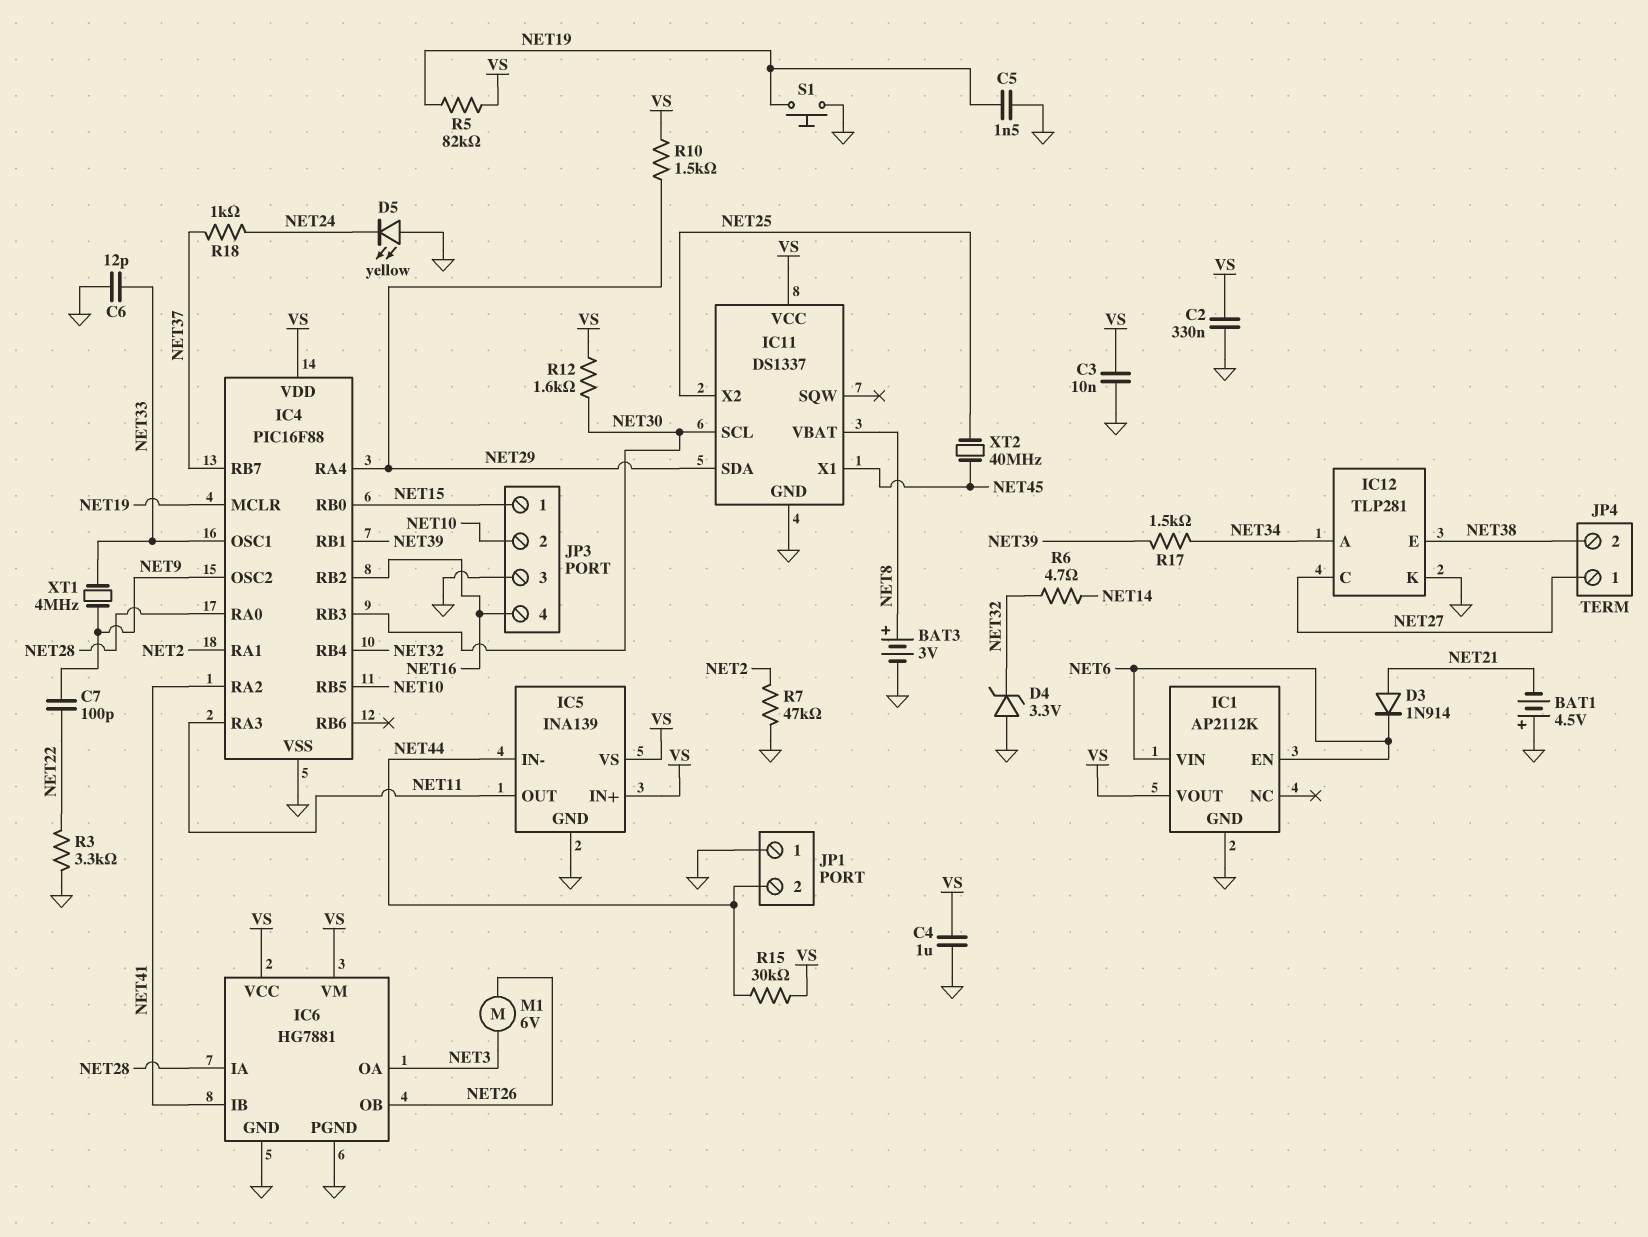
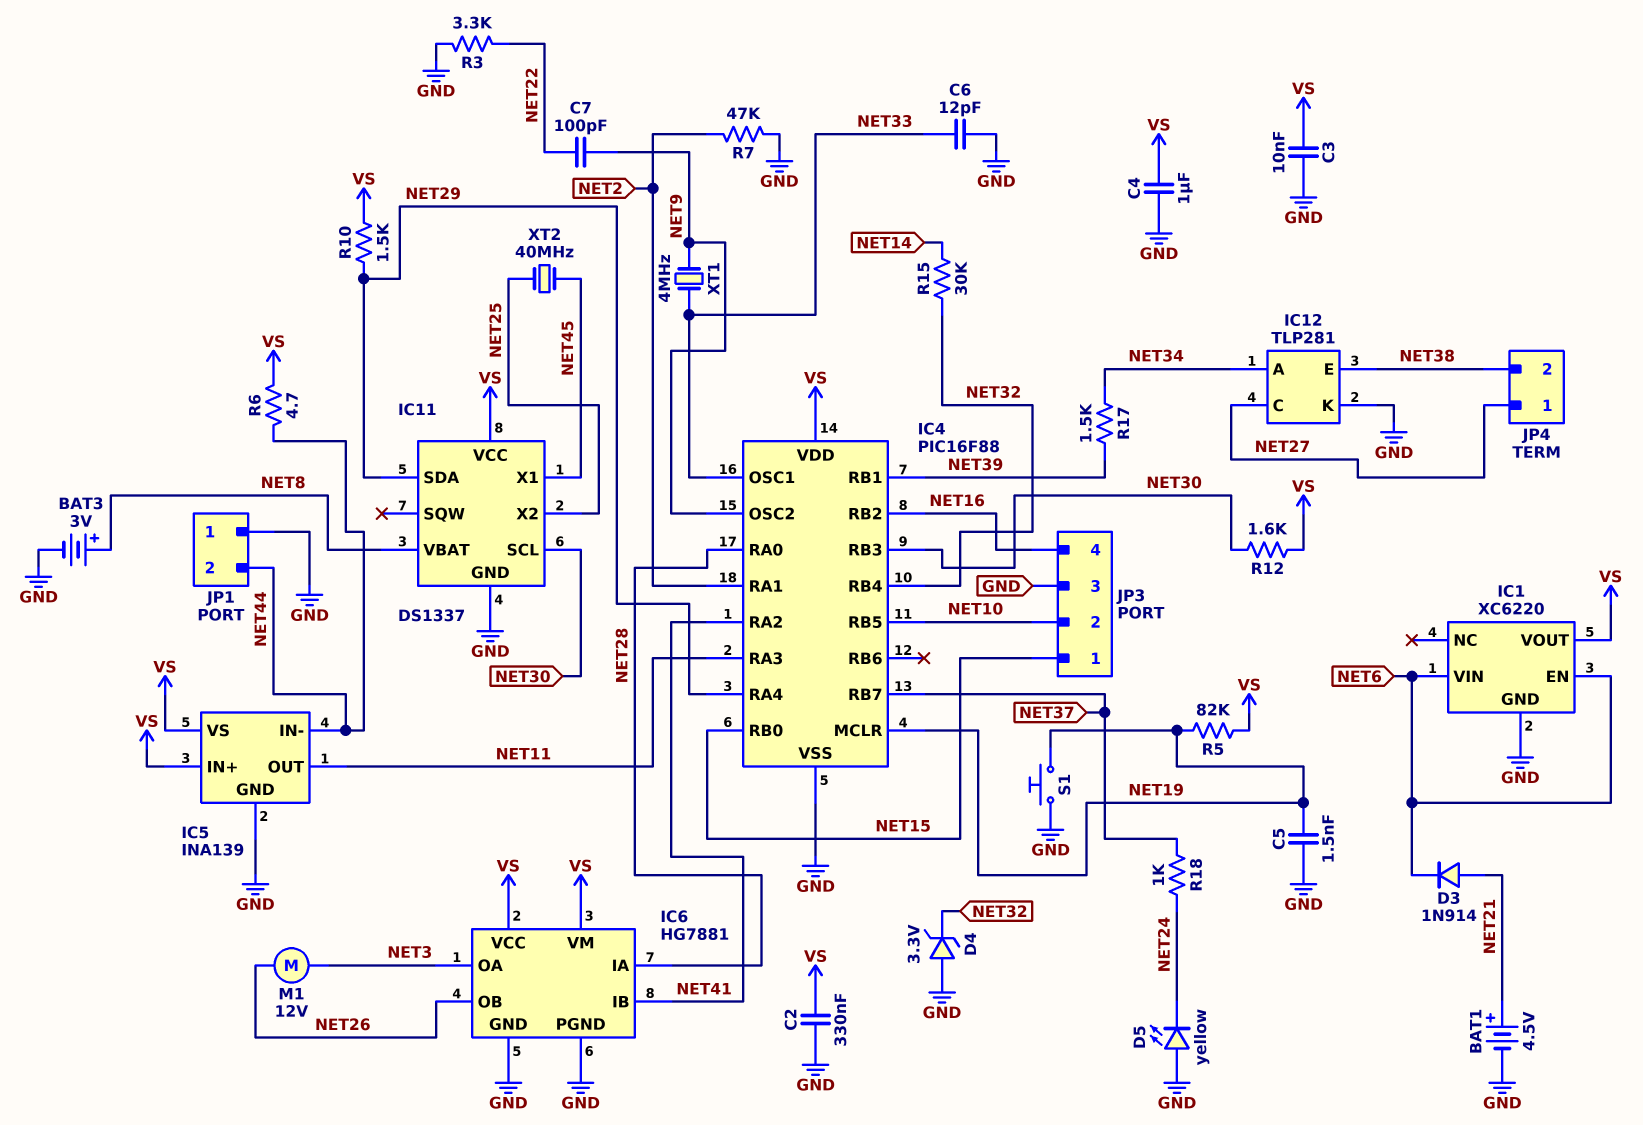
BAT1: 4.5V (plus GND, minus NET21) -> 4.5V (plus NET21, minus GND)
IC1: AP2112K -> XC6220
M1: motor 6V (NET3, NET26) -> motor 12V (NET3, NET26)
R6: 4.7 (NET14, NET32) -> 4.7 (NET44, VS)
R15: 30k (NET44, VS) -> 30k (NET14, NET32)

